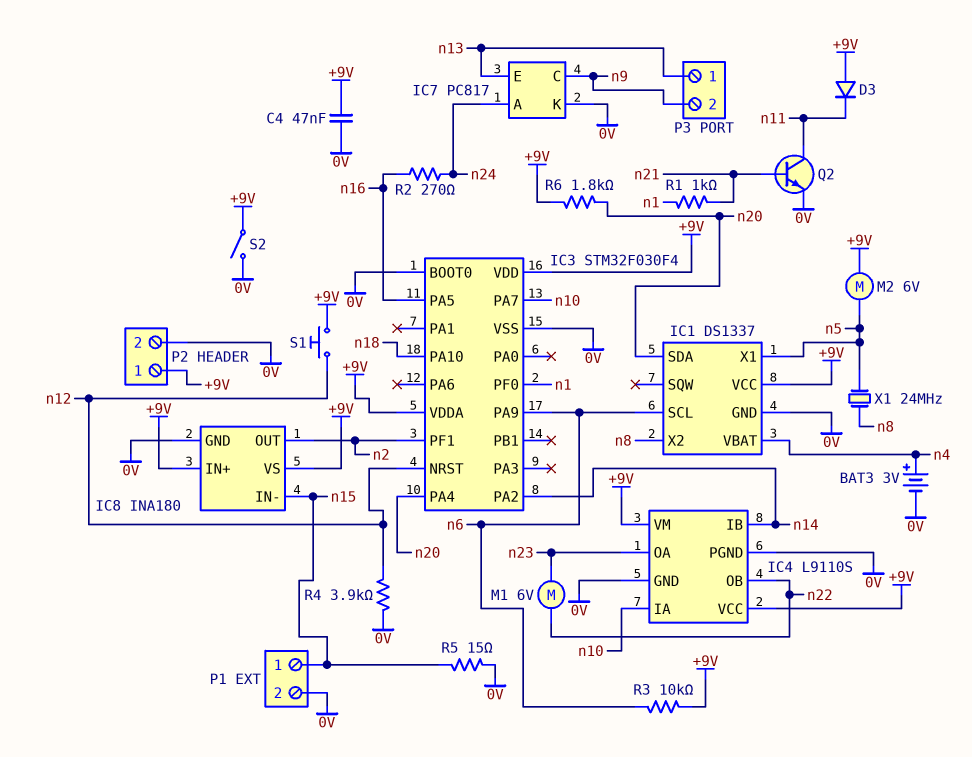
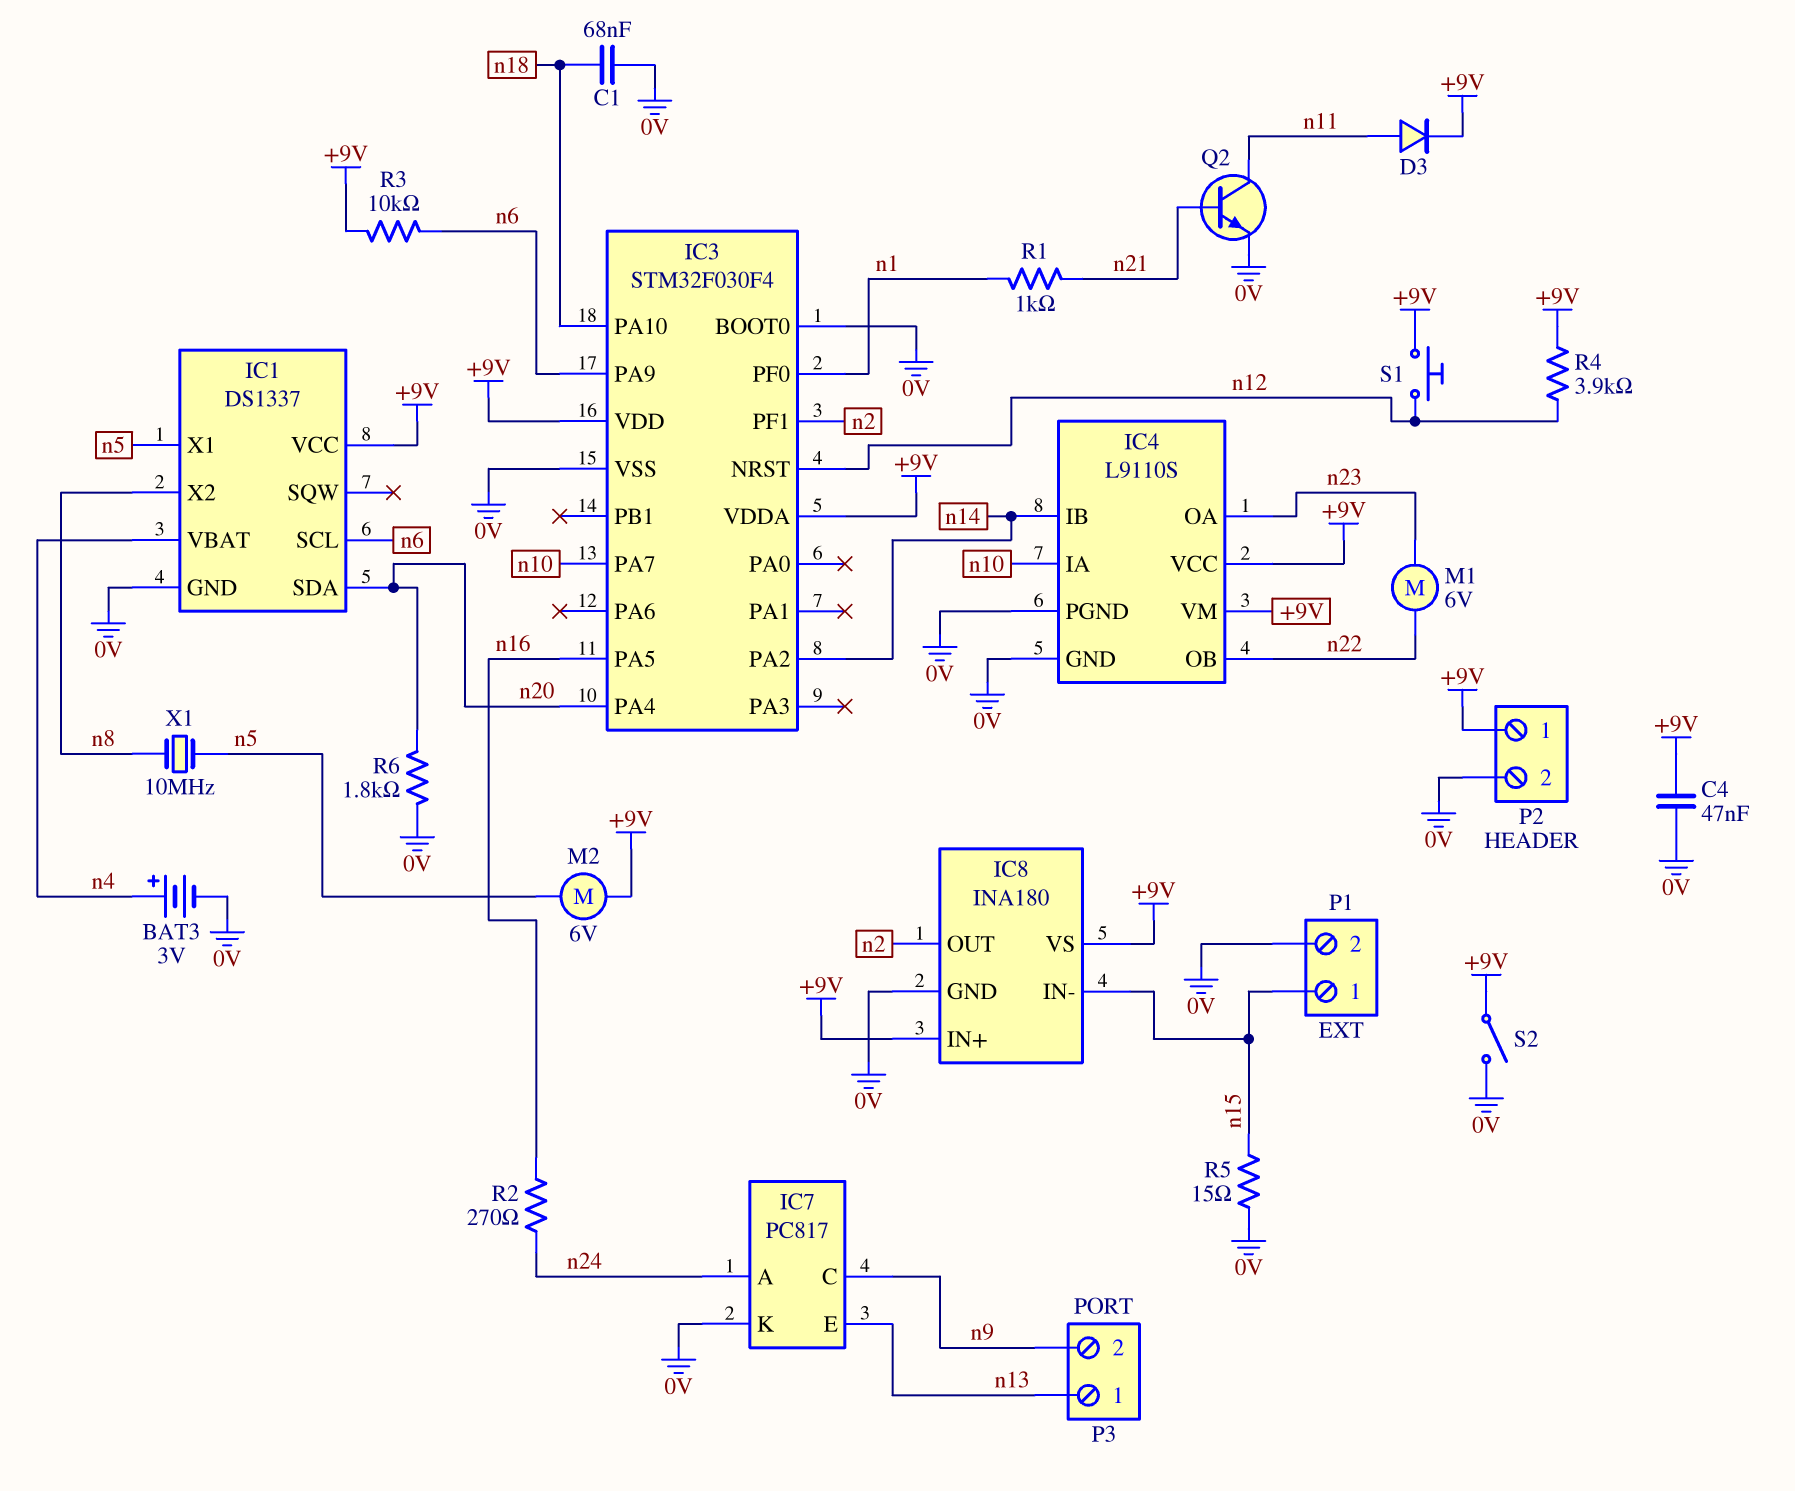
C1: none -> 68nF (0V, n18)
D3: diode (A +9V, K n11) -> diode (A n11, K +9V)
R4: 3.9k (0V, n12) -> 3.9k (+9V, n12)
R6: 1.8k (+9V, n20) -> 1.8k (0V, n20)
X1: 24MHz (n5, n8) -> 10MHz (n5, n8)

